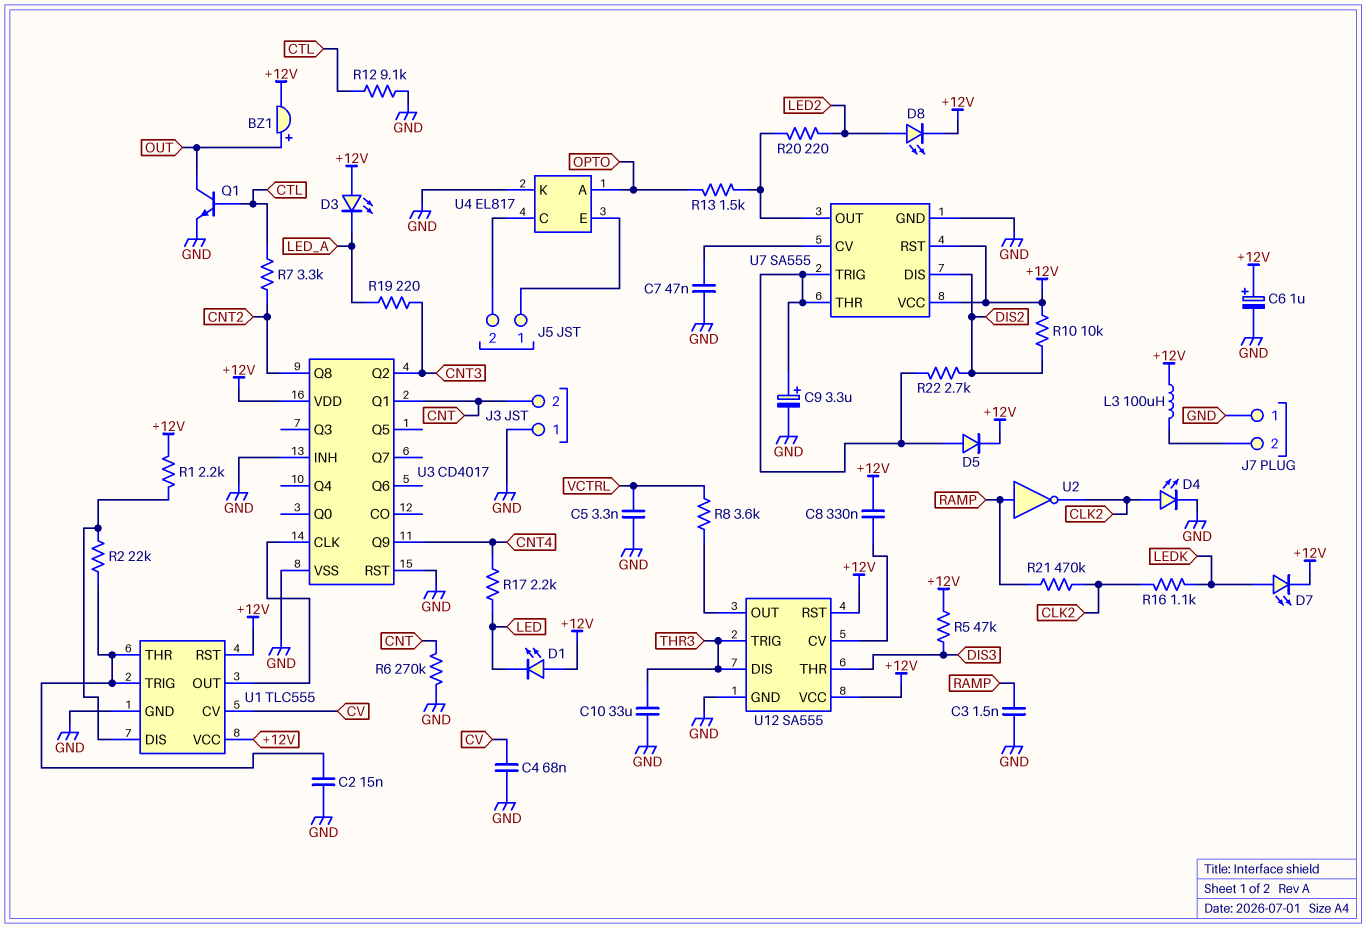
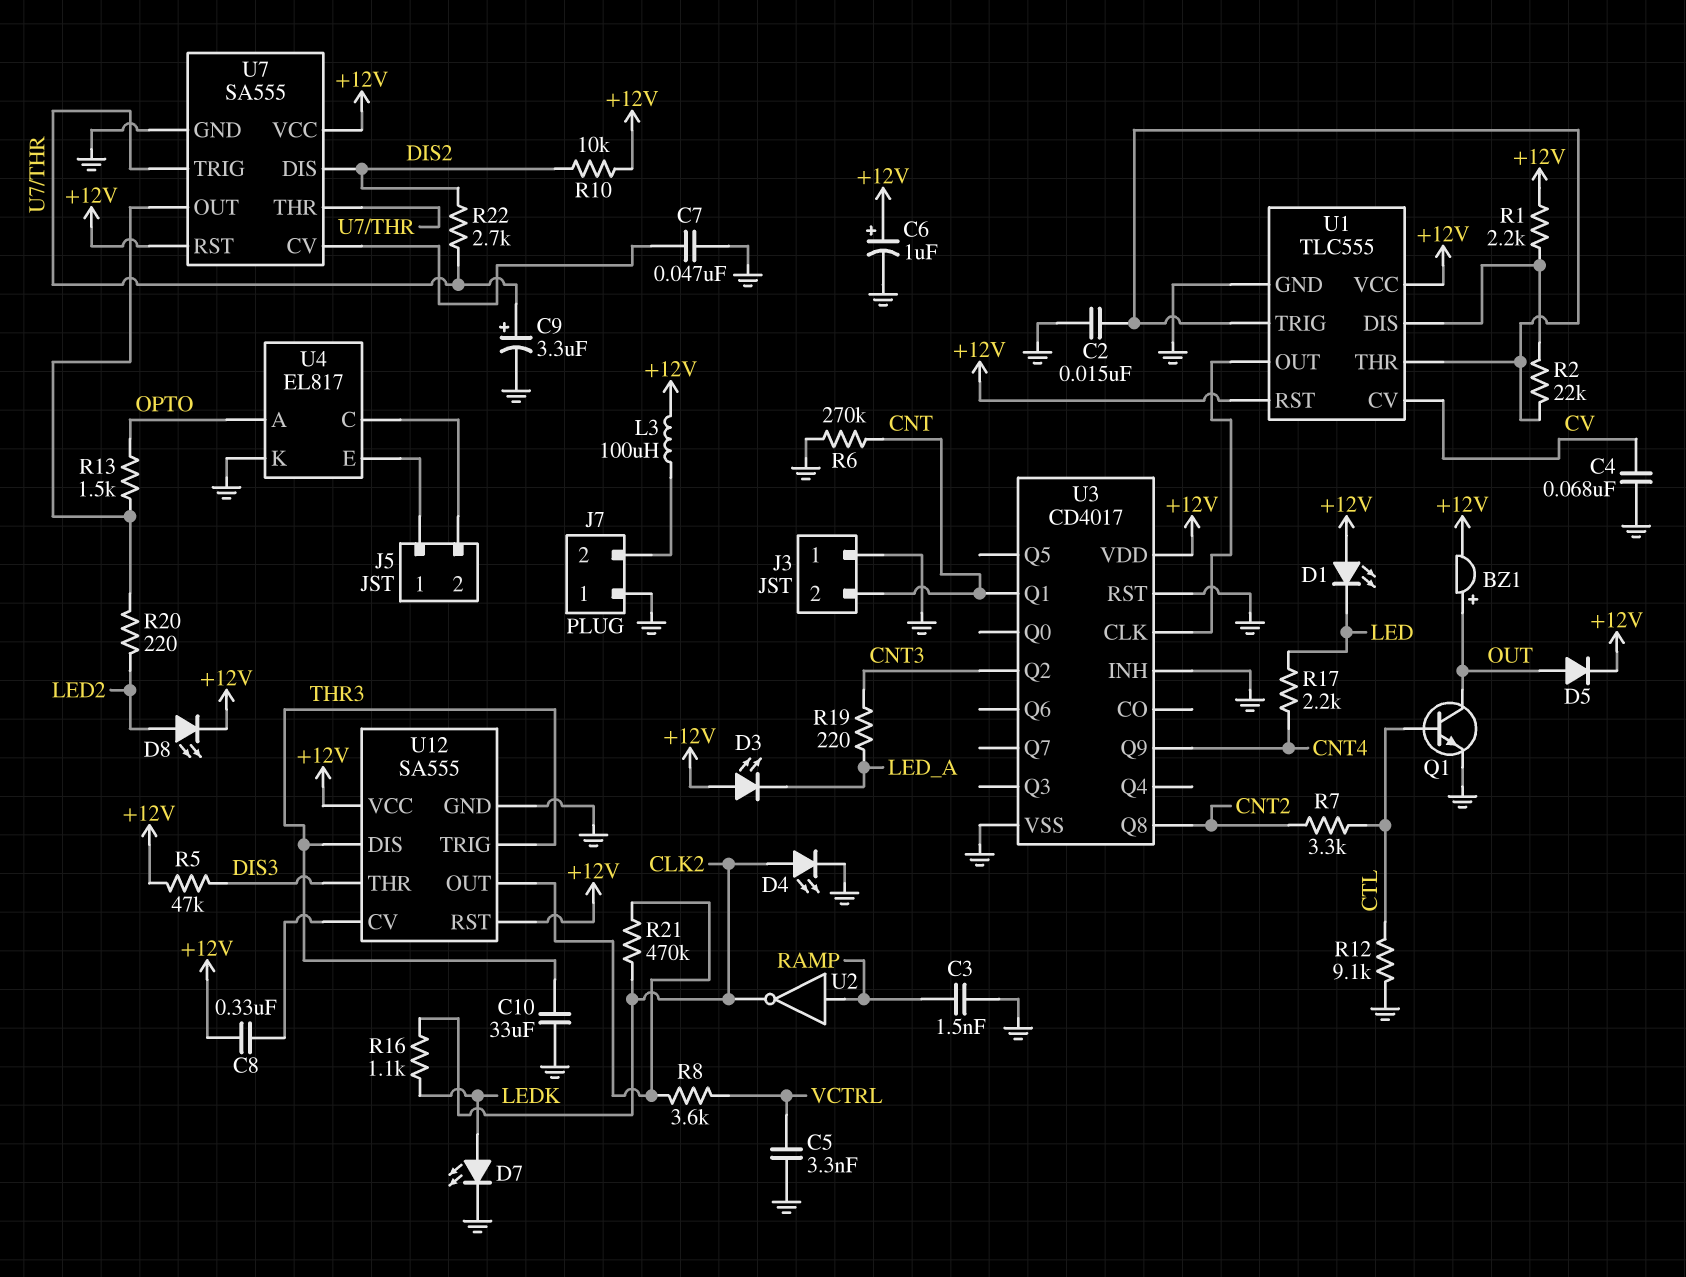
D5: diode (A U7/THR, K +12V) -> diode (A OUT, K +12V)
D7: LED (A LEDK, K +12V) -> LED (A LEDK, K GND)
R21: 470k (CLK2, RAMP) -> 470k (CLK2, U12/OUT)

